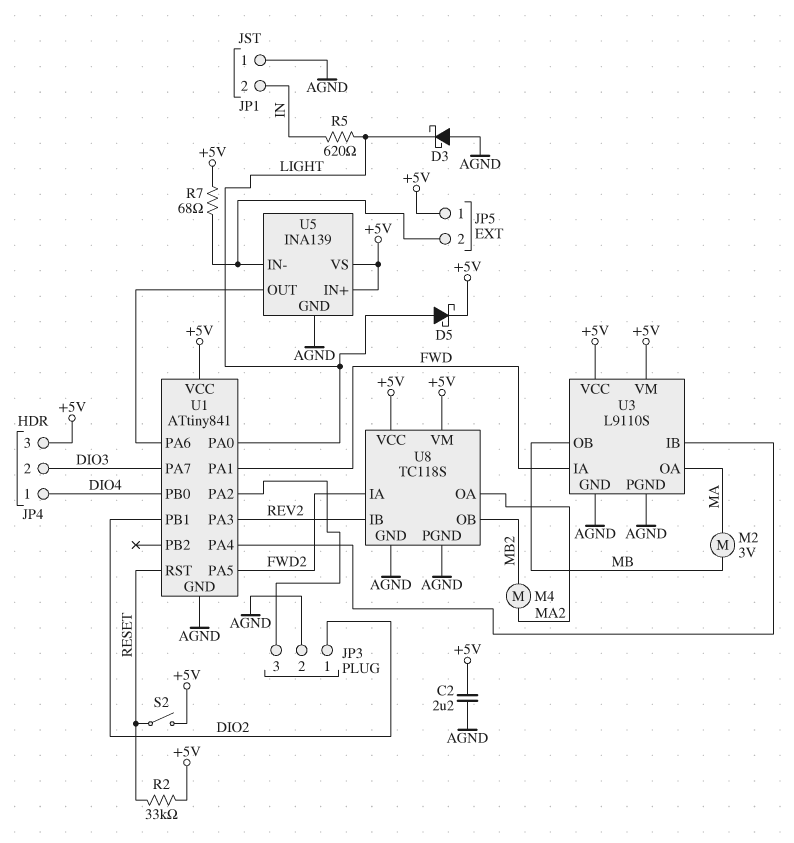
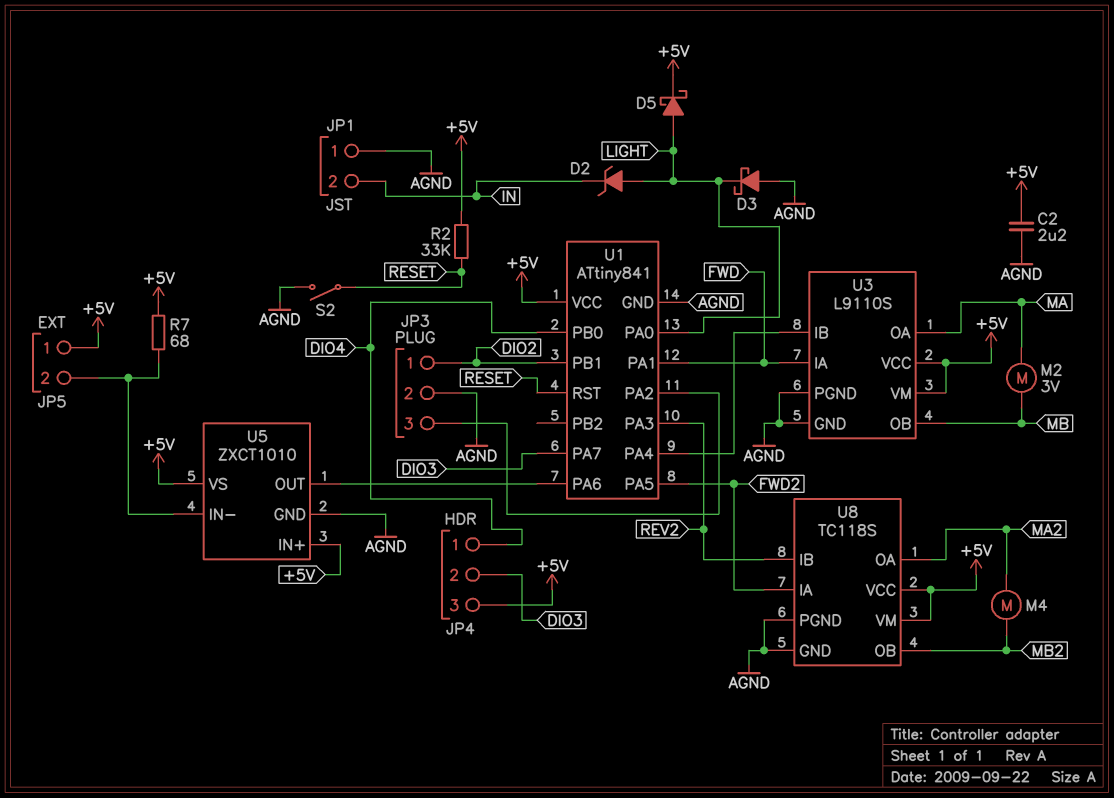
D2: none -> zener (A LIGHT, K IN)
R5: 620 (IN, LIGHT) -> none
S2: switch (+5V, RESET) -> switch (AGND, RESET)
U5: INA139 -> ZXCT1010

